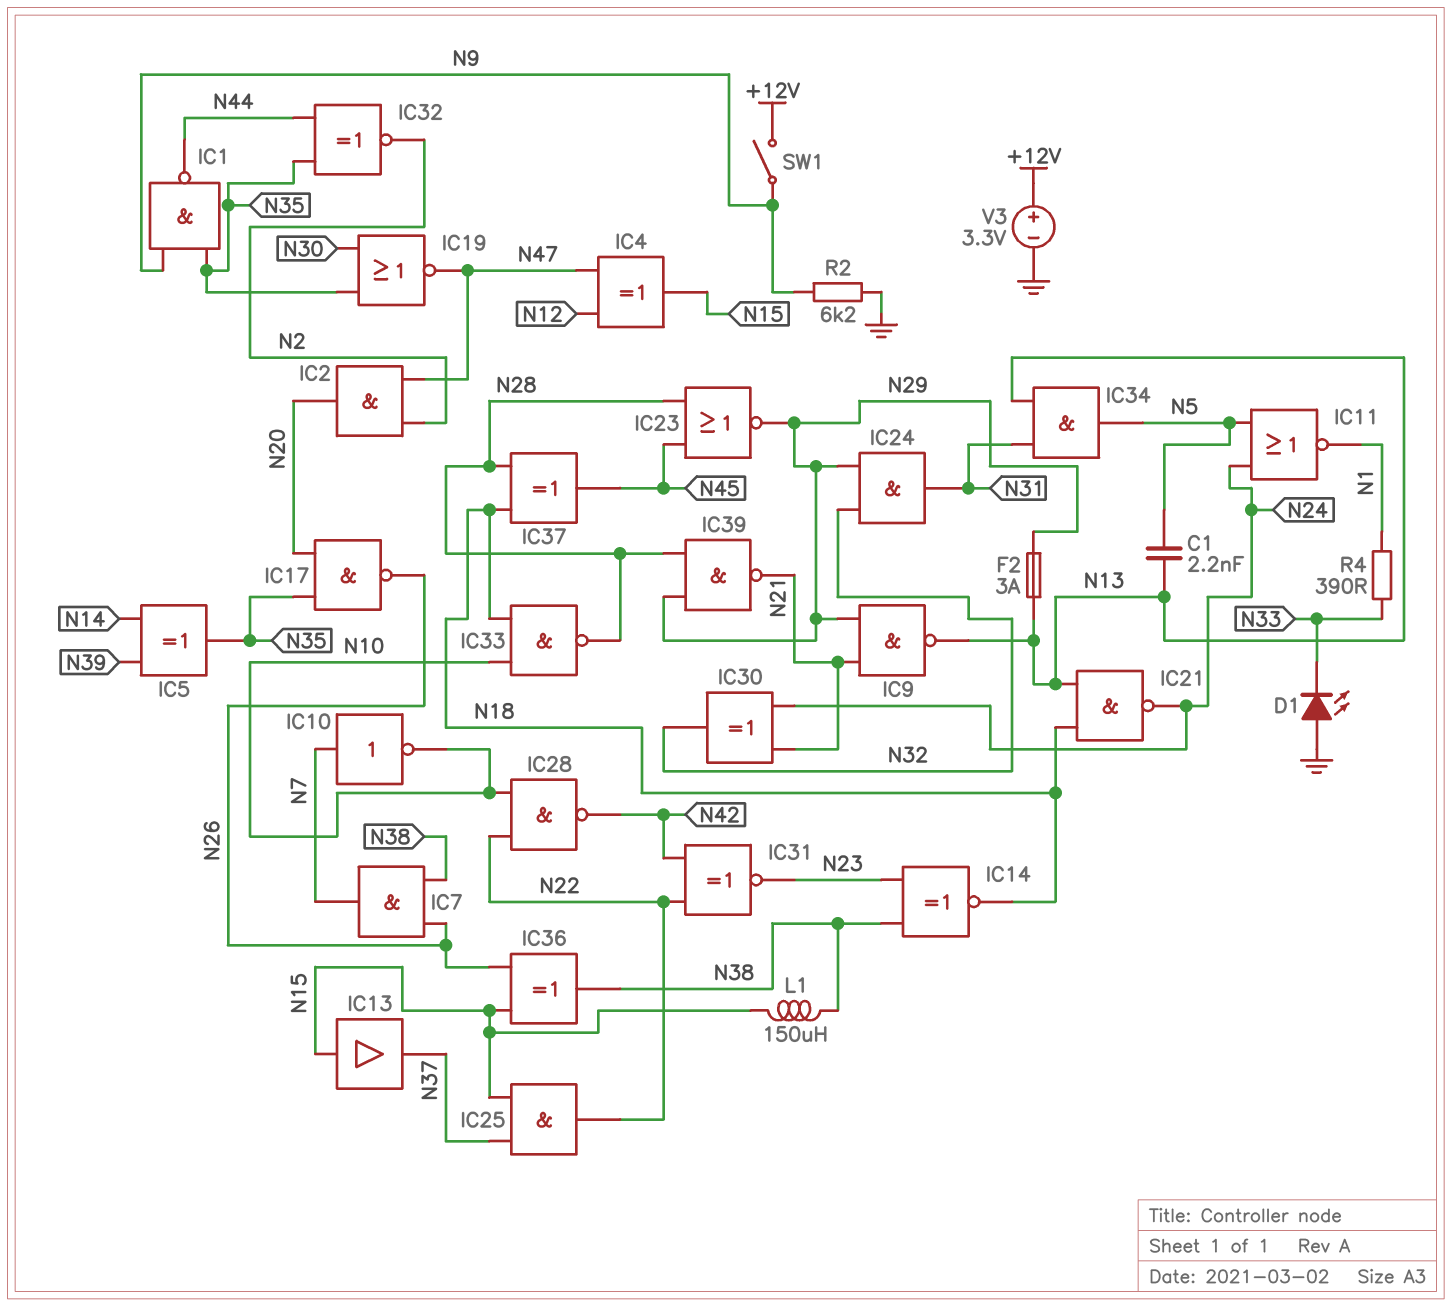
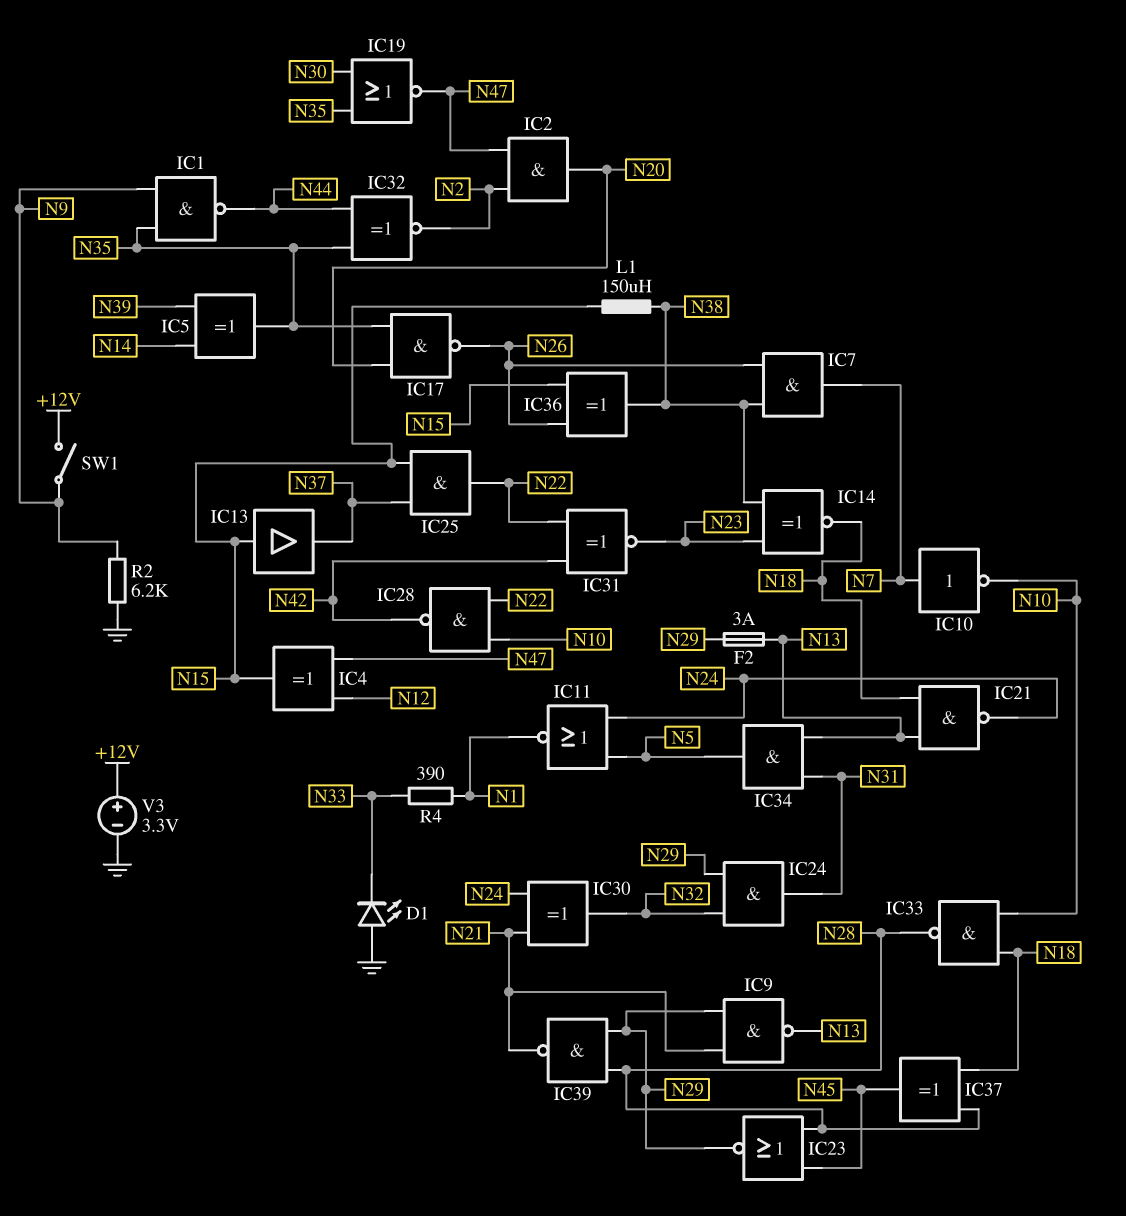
C1: 2.2nF (N5, N13) -> none

